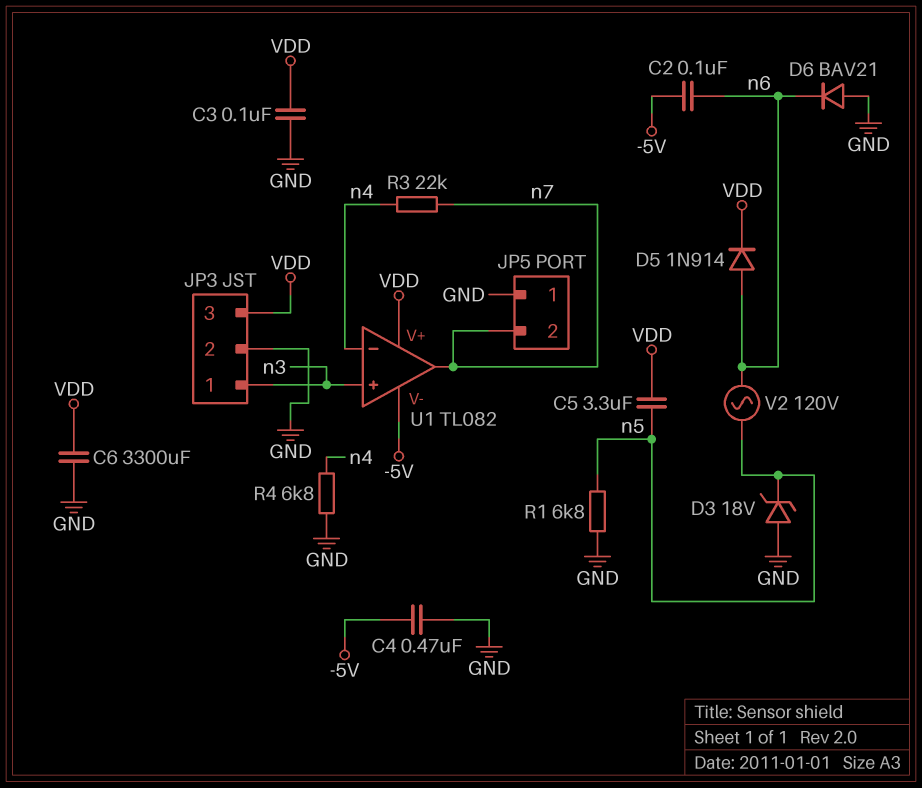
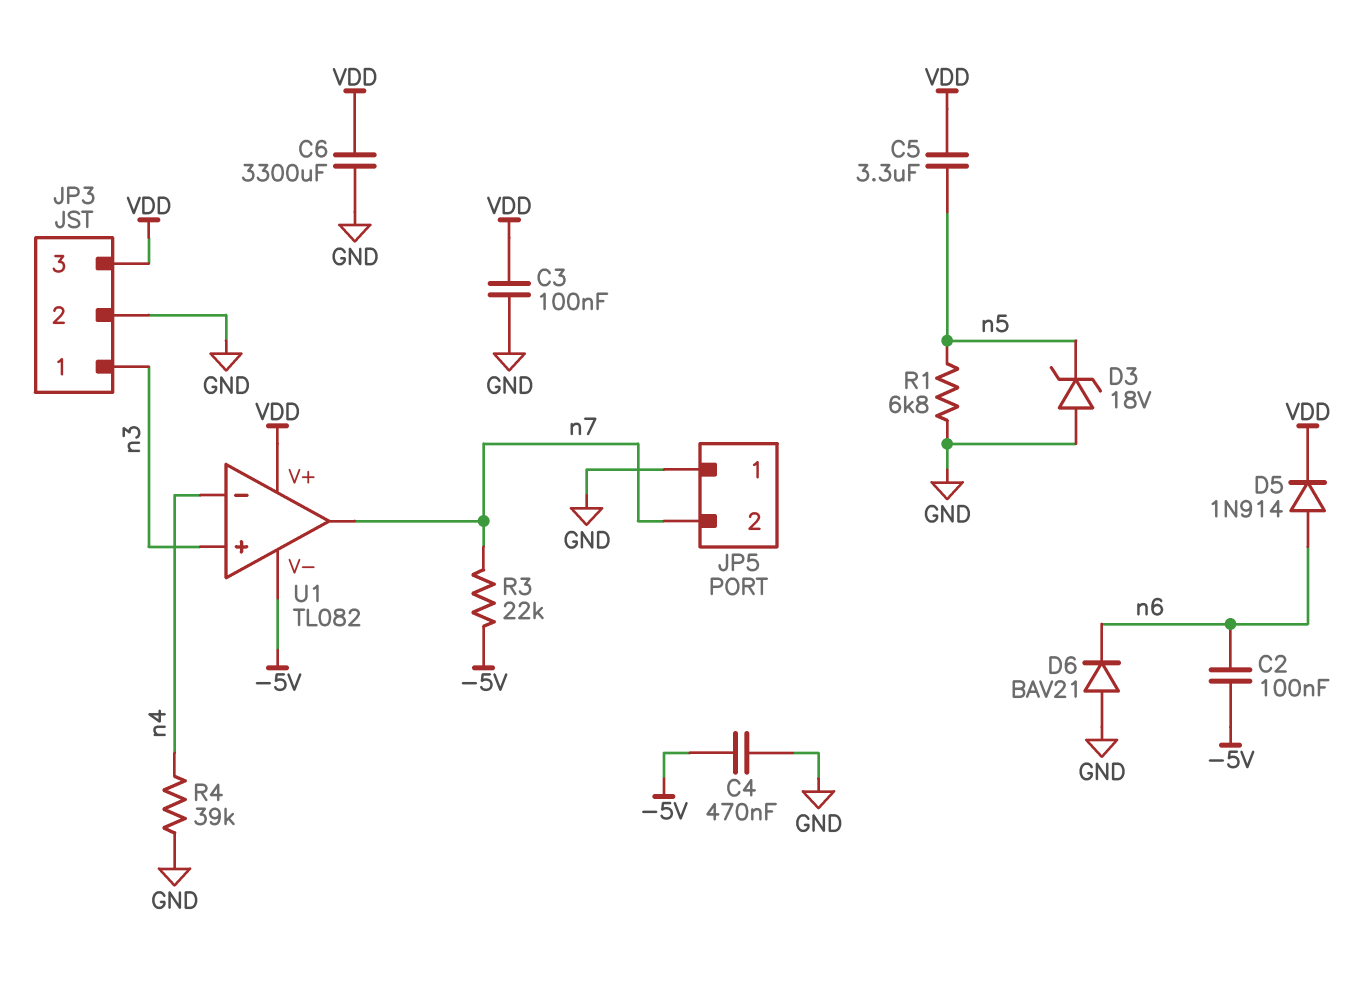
R3: 22k (n4, n7) -> 22k (-5V, n7)
R4: 6.8k (GND, n4) -> 39k (GND, n4)
V2: AC 120V (n5, n6) -> none

